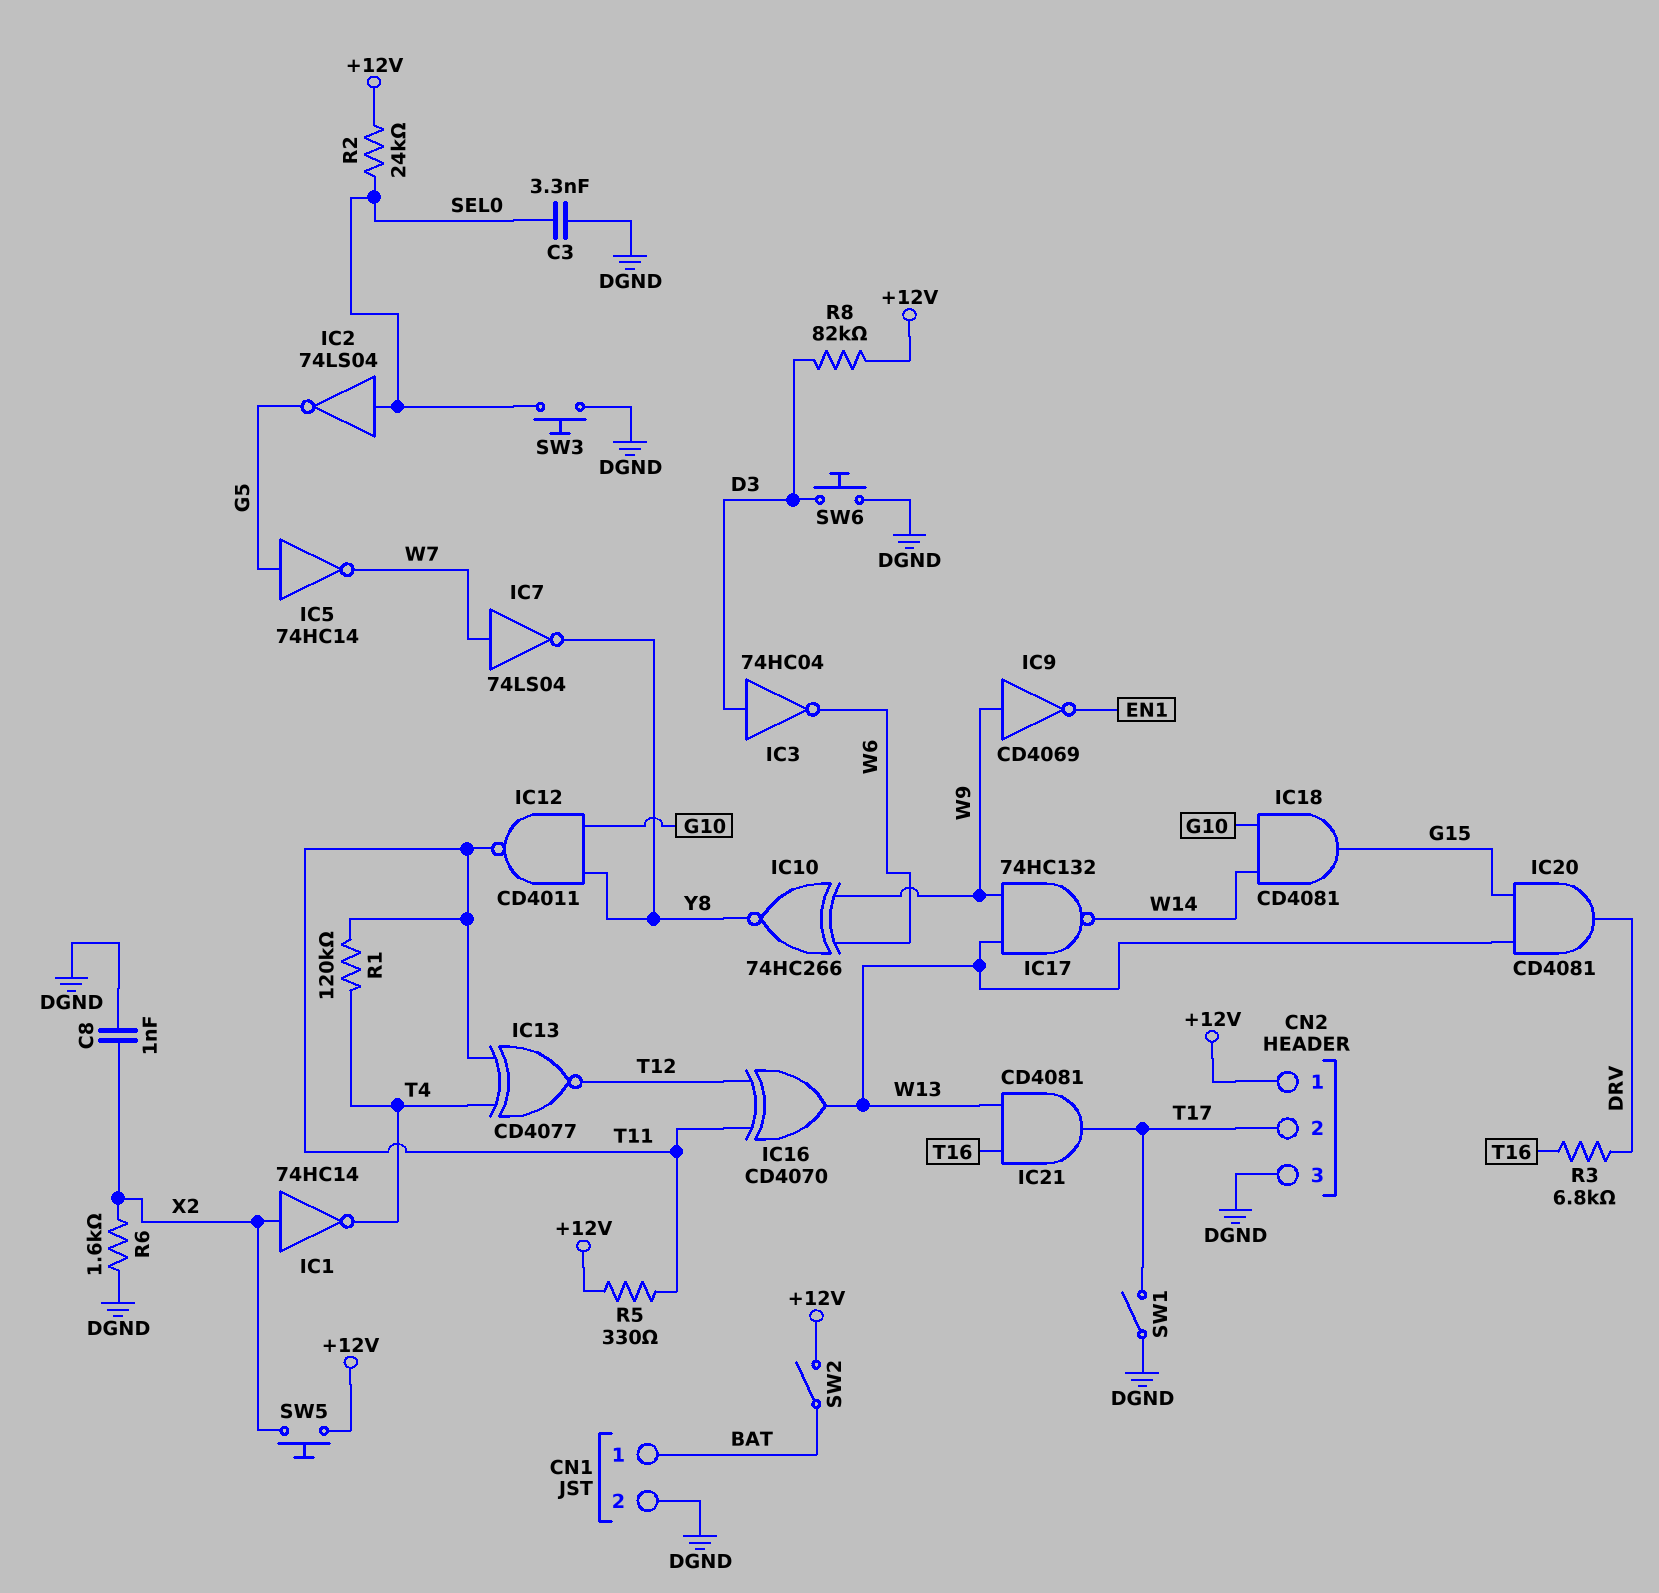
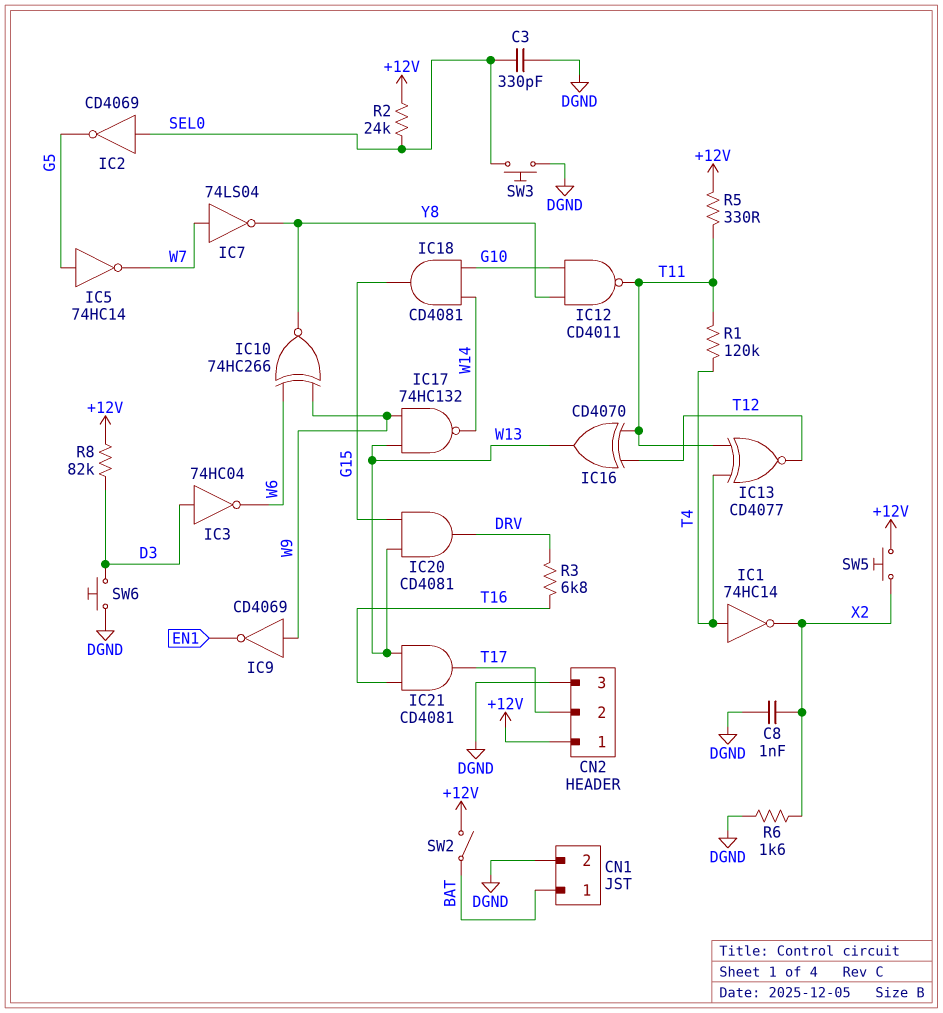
C3: 3.3nF (DGND, SEL0) -> 330pF (DGND, SEL0)
IC1: NOT 74HC14 (in X2, out T4) -> NOT 74HC14 (in T4, out X2)
IC2: NOT 74LS04 (in SEL0, out G5) -> NOT CD4069 (in SEL0, out G5)
SW1: switch (DGND, T17) -> none

